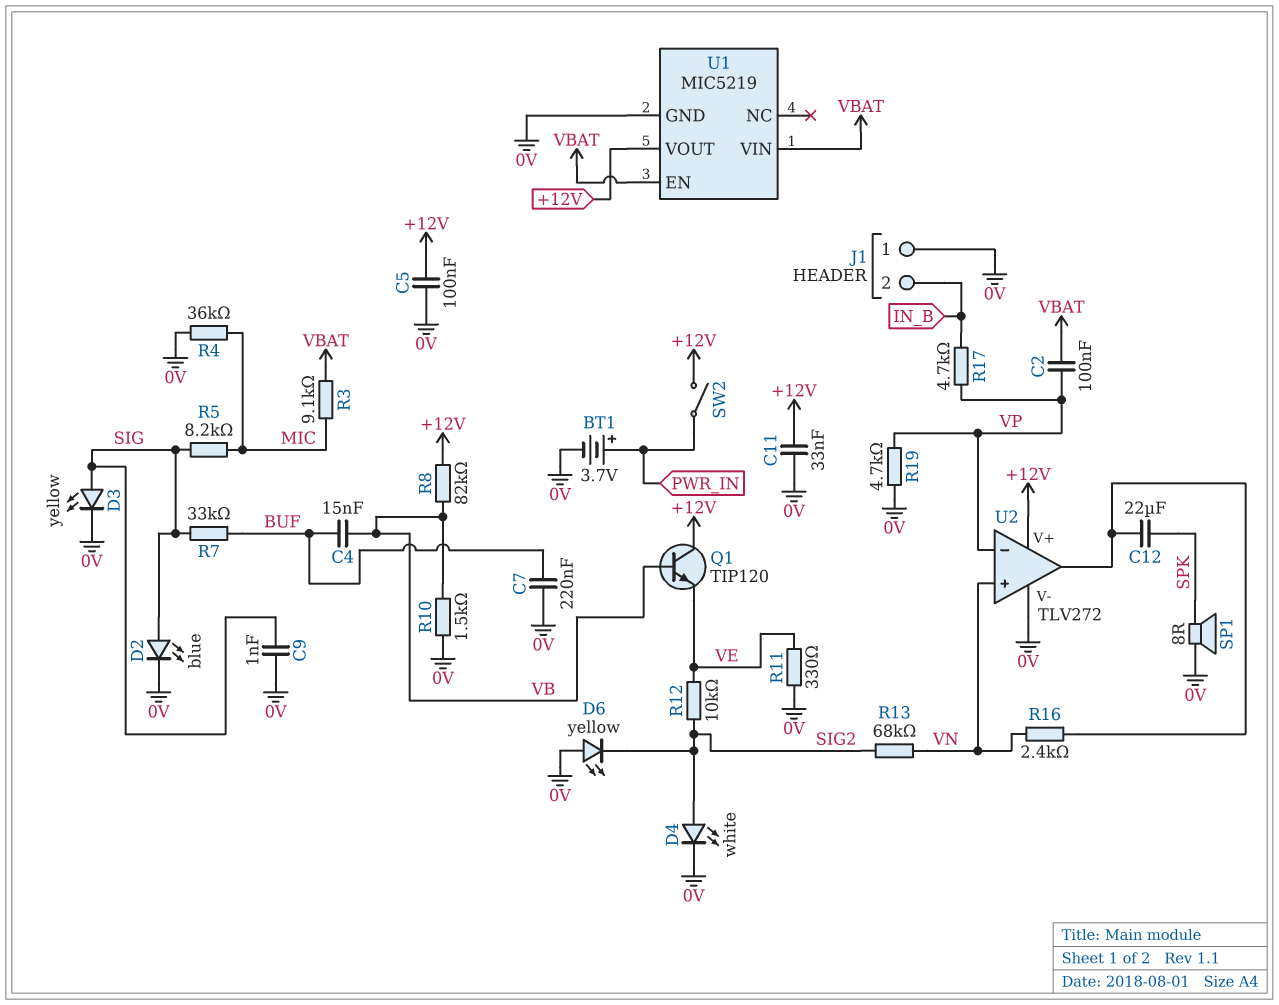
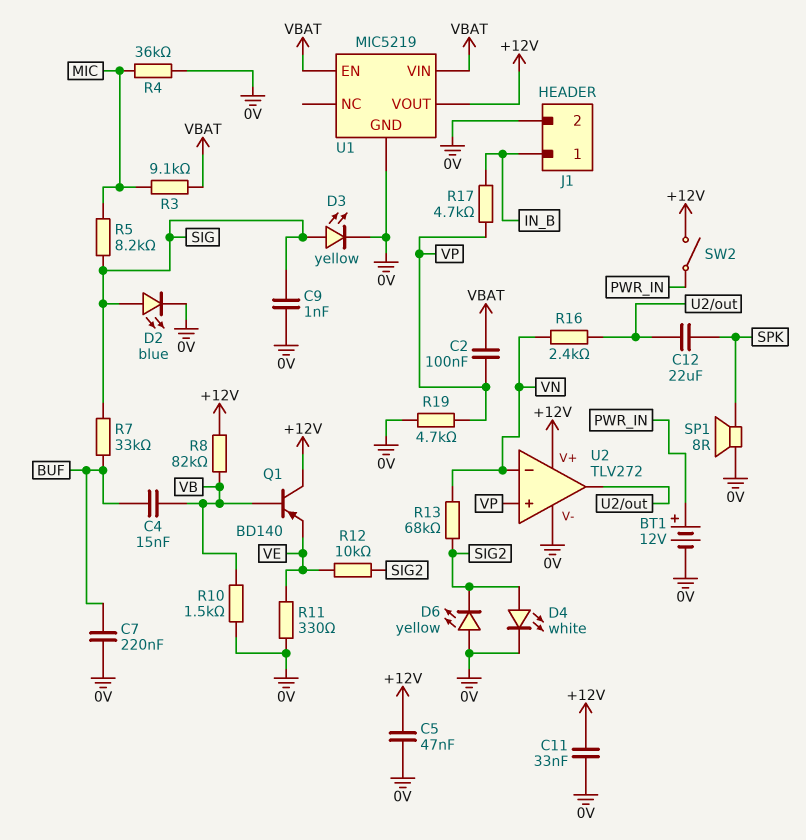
BT1: 3.7V (plus PWR_IN, minus 0V) -> 12V (plus PWR_IN, minus 0V)
C5: 100nF (+12V, 0V) -> 47nF (+12V, 0V)
J1 pin 1: 0V -> IN_B
J1 pin 2: IN_B -> 0V
Q1: NPN TIP120 (B VB, C +12V, E VE) -> PNP BD140 (B VB, C +12V, E VE)
U2 pin in+: VN -> VP
U2 pin in-: VP -> VN

